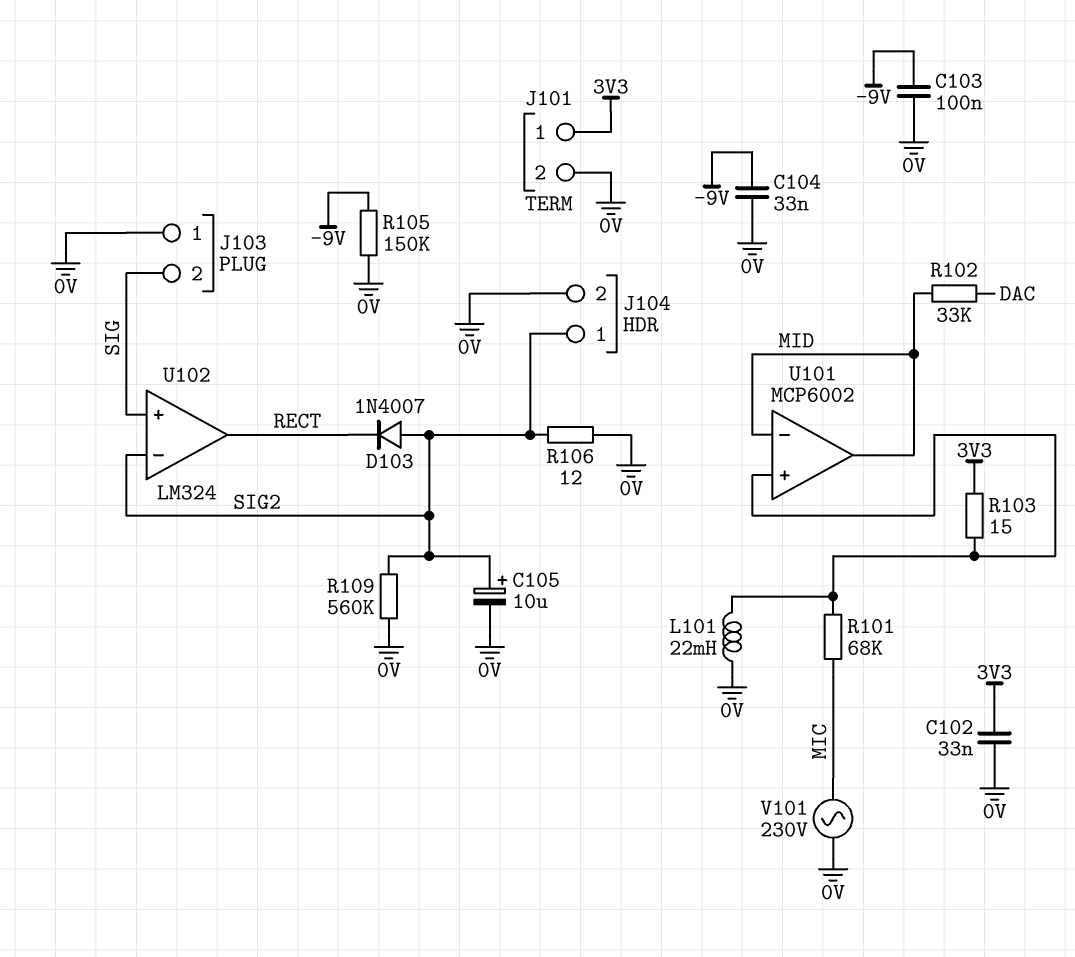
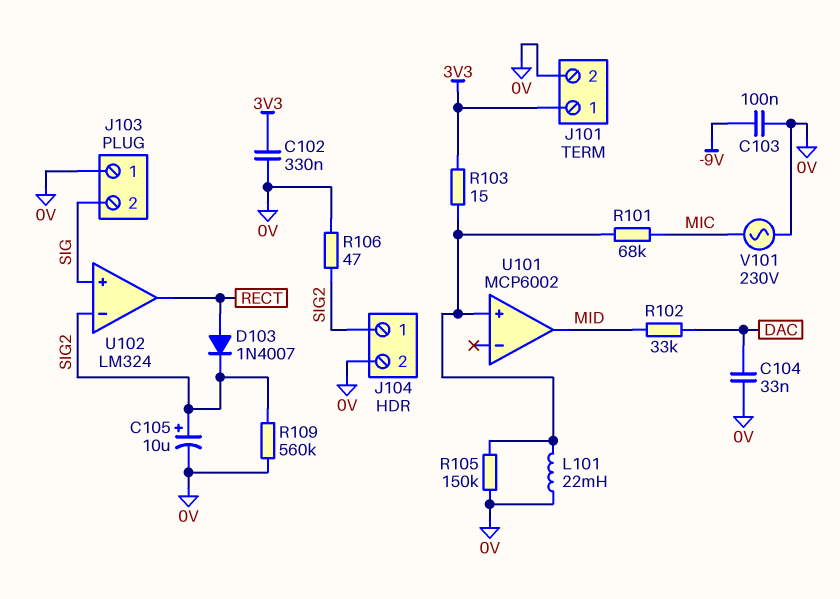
C102: 33nF (0V, 3V3) -> 330nF (0V, 3V3)
C104: 33nF (-9V, 0V) -> 33nF (0V, DAC)
D103: diode 1N4007 (A SIG2, K RECT) -> diode 1N4007 (A RECT, K SIG2)
R105: 150k (-9V, 0V) -> 150k (0V, U101/in+)
R106: 12 (0V, SIG2) -> 47 (0V, SIG2)
U101 pin in-: MID -> none

